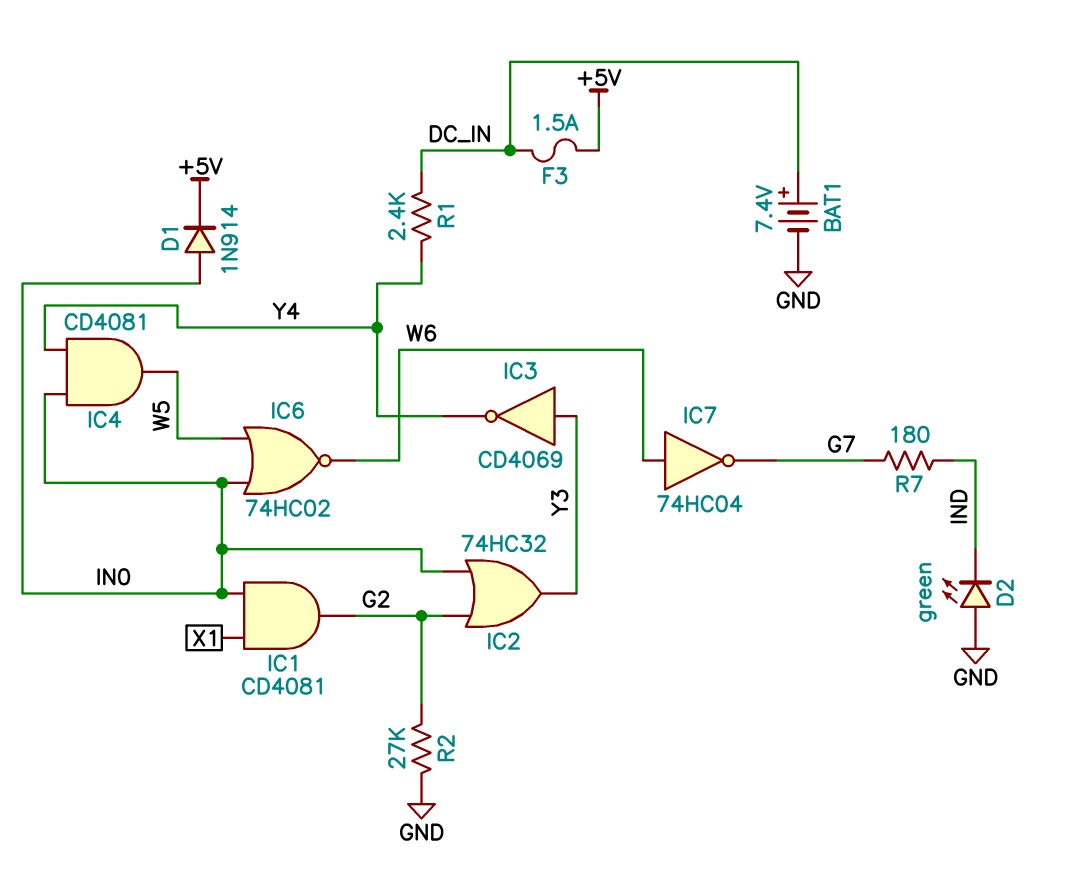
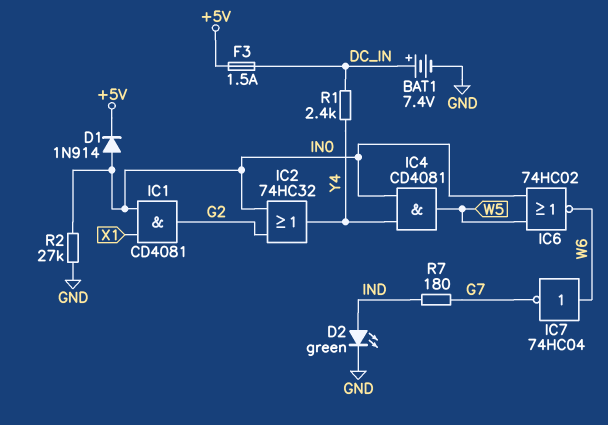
D2: LED green (A GND, K IND) -> LED green (A IND, K GND)
IC2: OR 74HC32 (in G2, in IN0, out Y3) -> OR 74HC32 (in G2, in IN0, out Y4)
IC3: NOT CD4069 (in Y3, out Y4) -> none
R2: 27k (G2, GND) -> 27k (GND, IN0)

